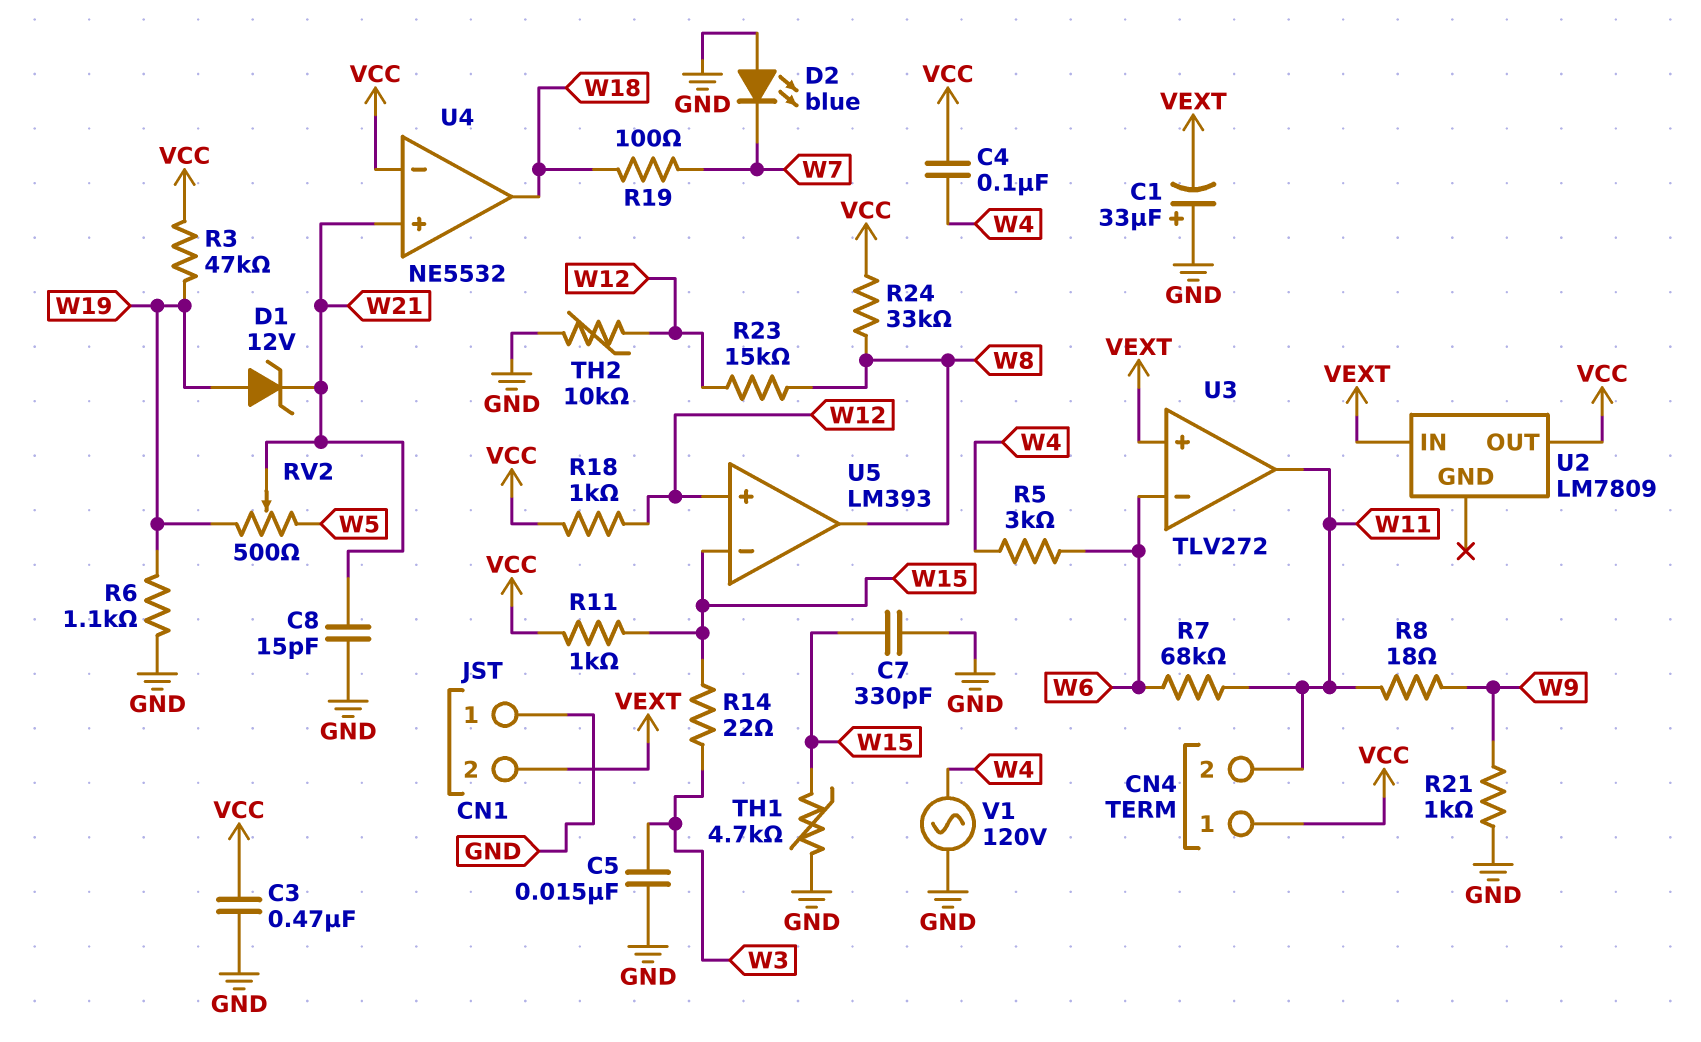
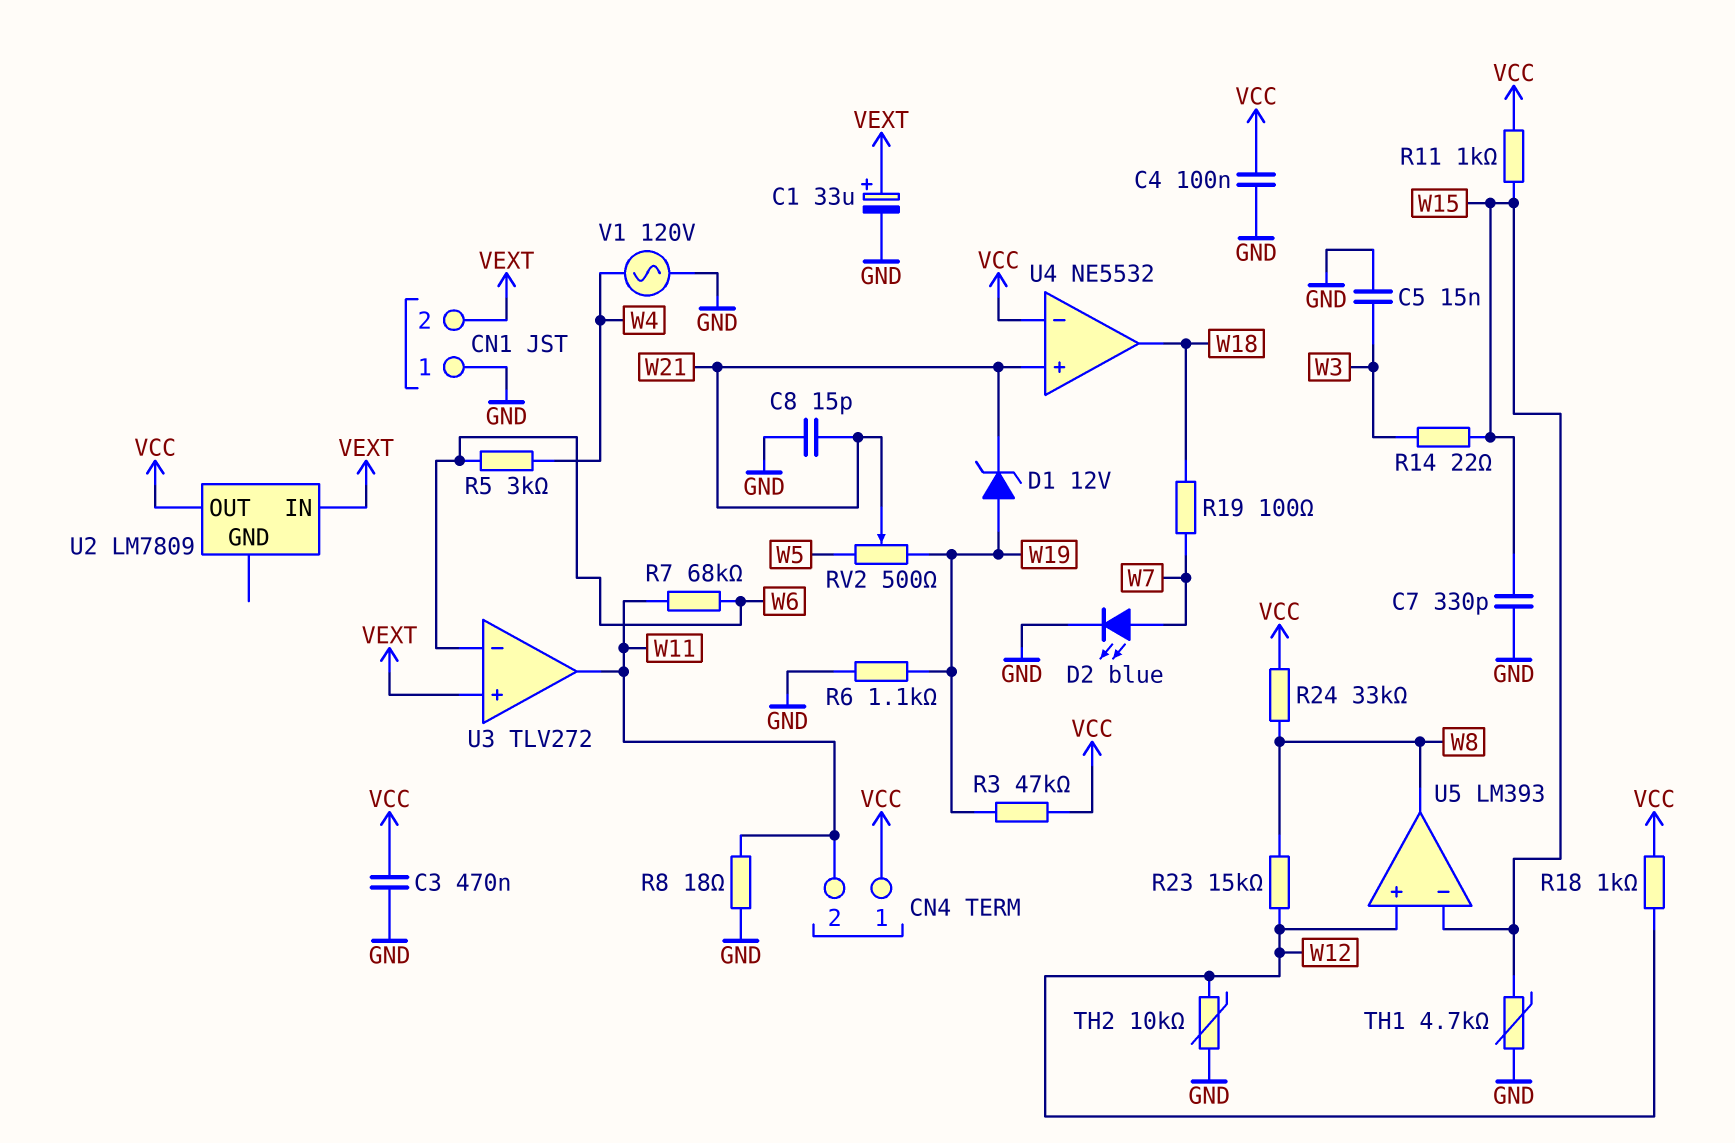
C1: 33uF (plus GND, minus VEXT) -> 33uF (plus VEXT, minus GND)
C4: 100nF (VCC, W4) -> 100nF (GND, VCC)
D2: LED blue (A GND, K W7) -> LED blue (A W7, K GND)
R8: 18 (W9, W11) -> 18 (GND, W11)
R21: 1k (GND, W9) -> none

